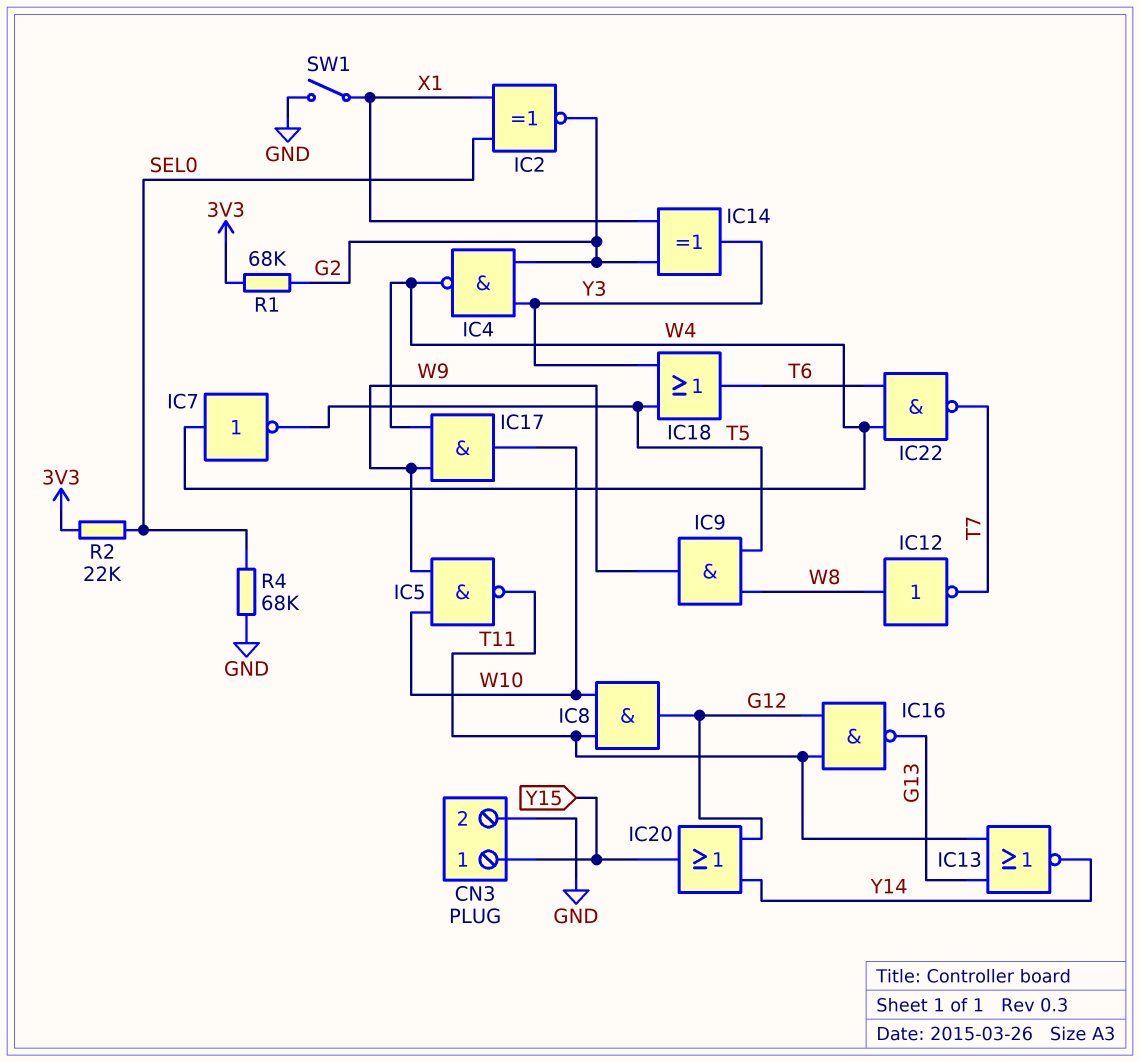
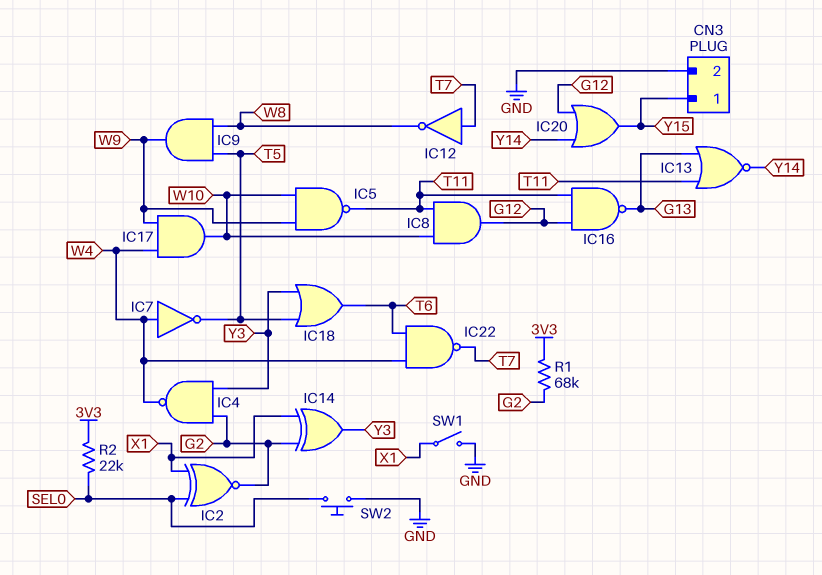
IC12: NOT (in W8, out T7) -> NOT (in T7, out W8)
R4: 68k (GND, SEL0) -> none
SW2: none -> button (GND, SEL0)

